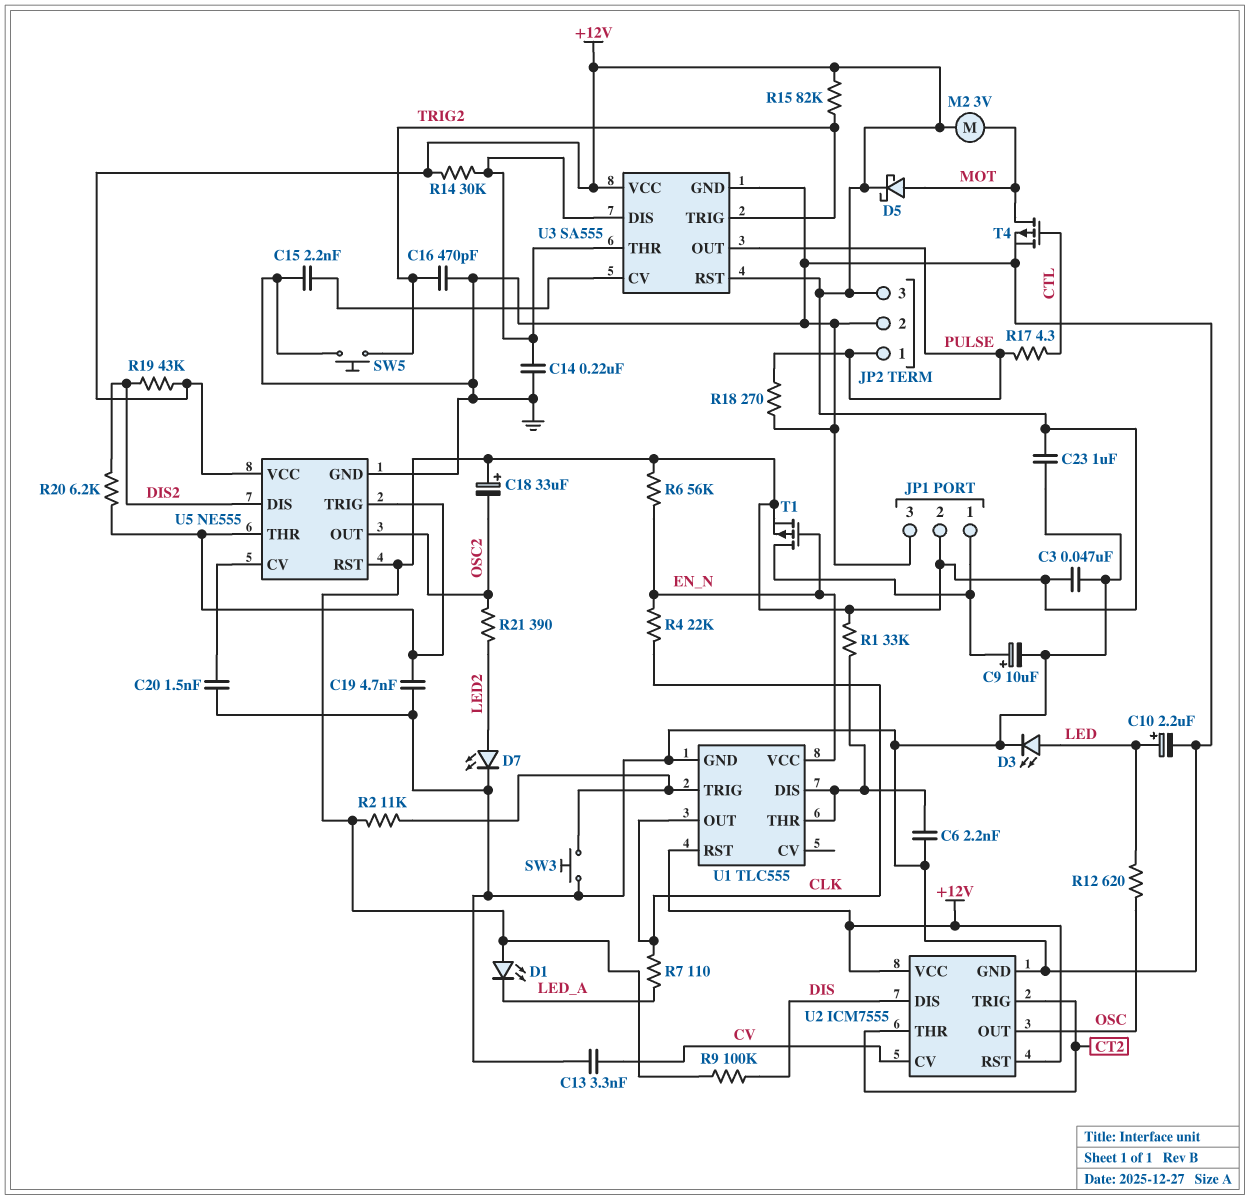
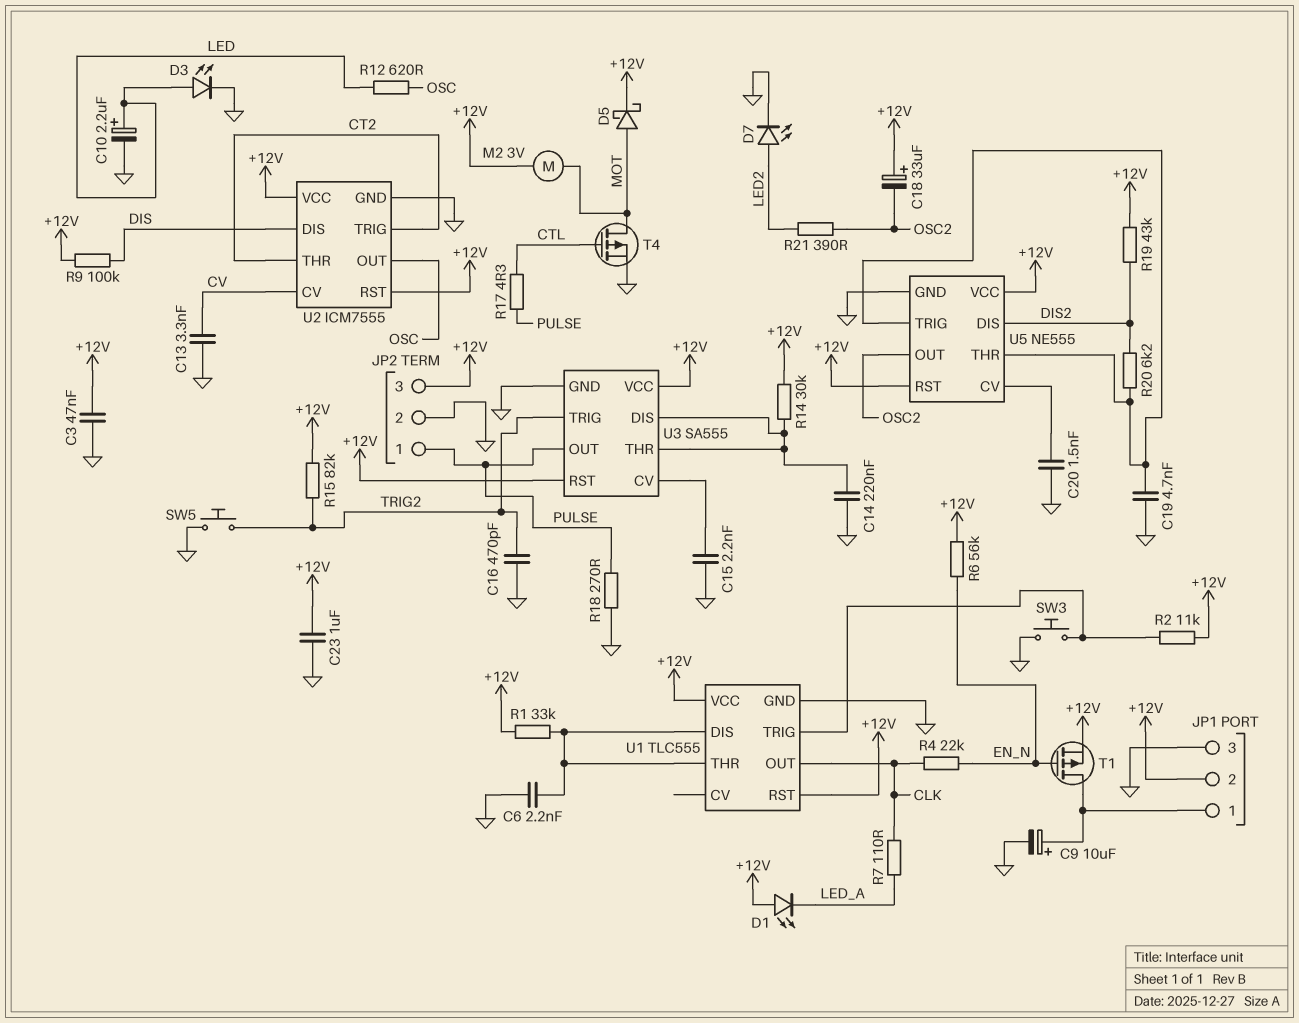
U1 pin VCC: EN_N -> +12V

